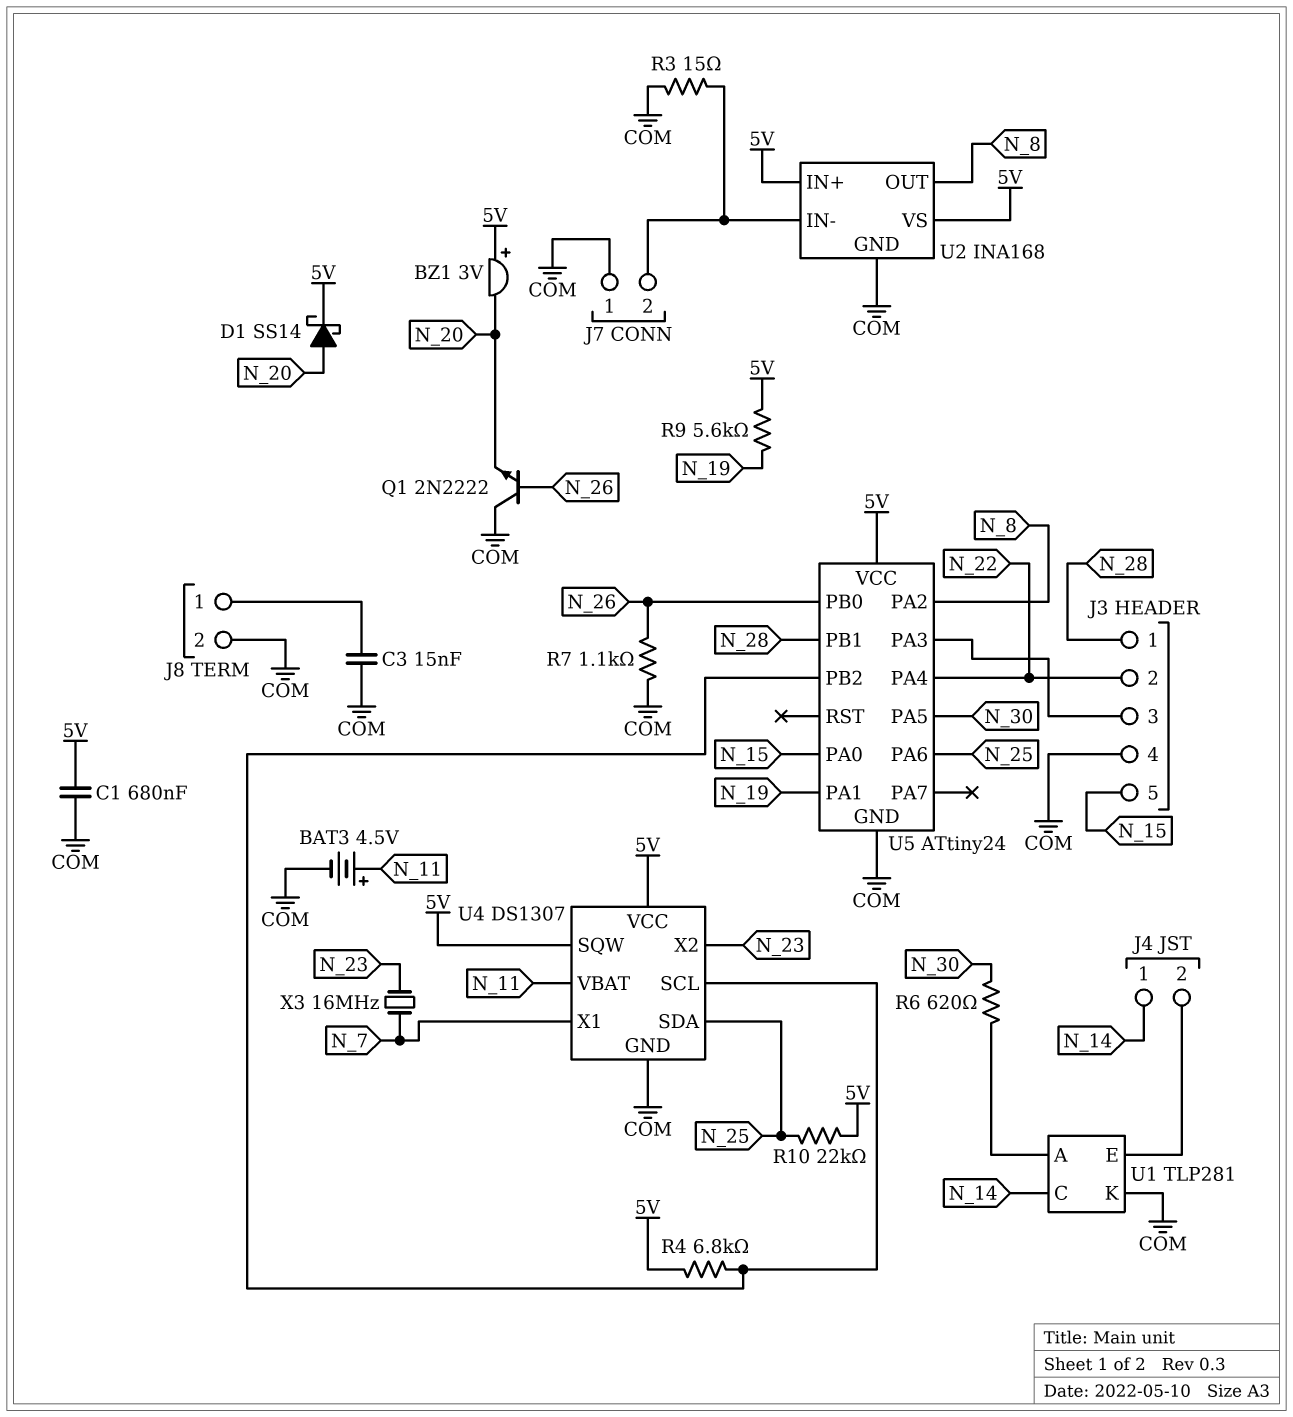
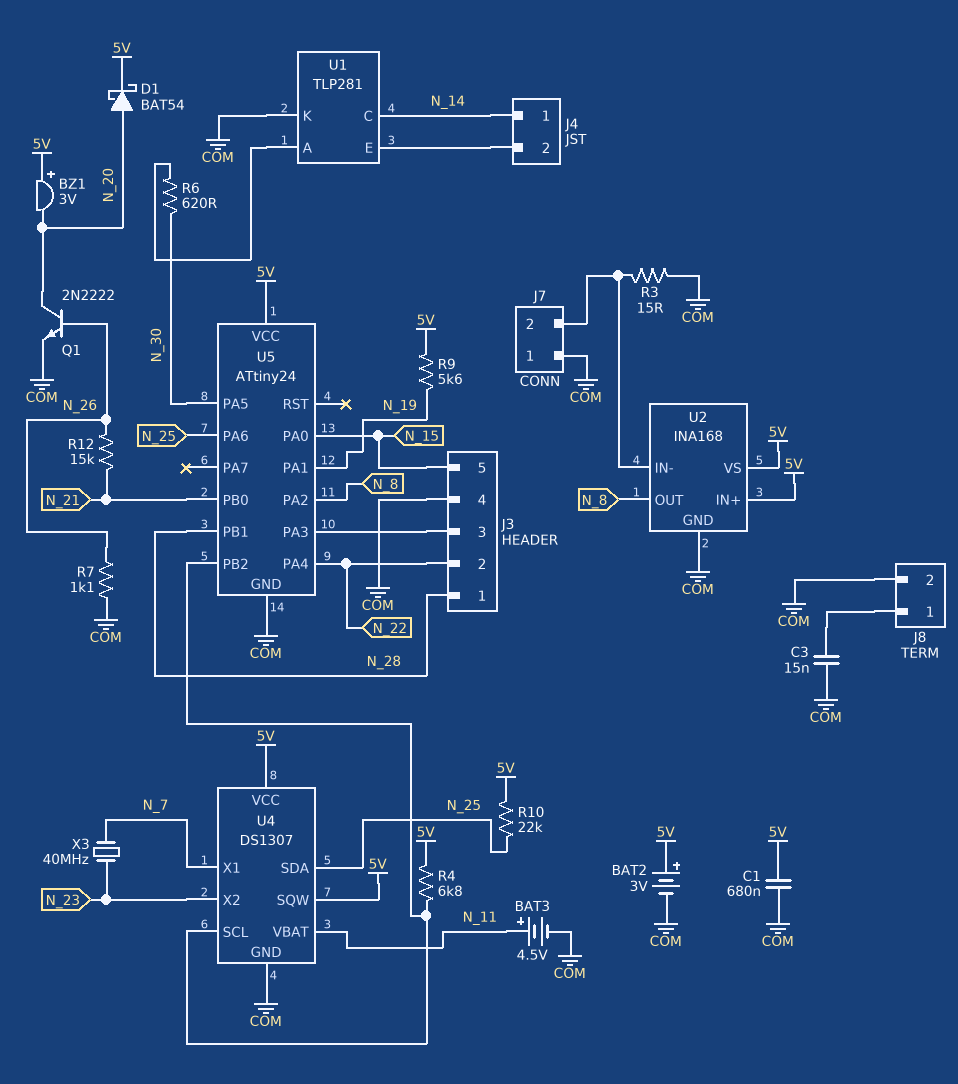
BAT2: none -> 3V (plus 5V, minus COM)
D1: schottky SS14 (A N_20, K 5V) -> schottky BAT54 (A N_20, K 5V)
Q1: NPN 2N2222 (B N_26, C COM, E N_20) -> NPN 2N2222 (B N_26, C N_20, E COM)
R12: none -> 15k (N_21, N_26)
U5 pin PB0: N_26 -> N_21
X3: 16MHz (N_7, N_23) -> 40MHz (N_7, N_23)

